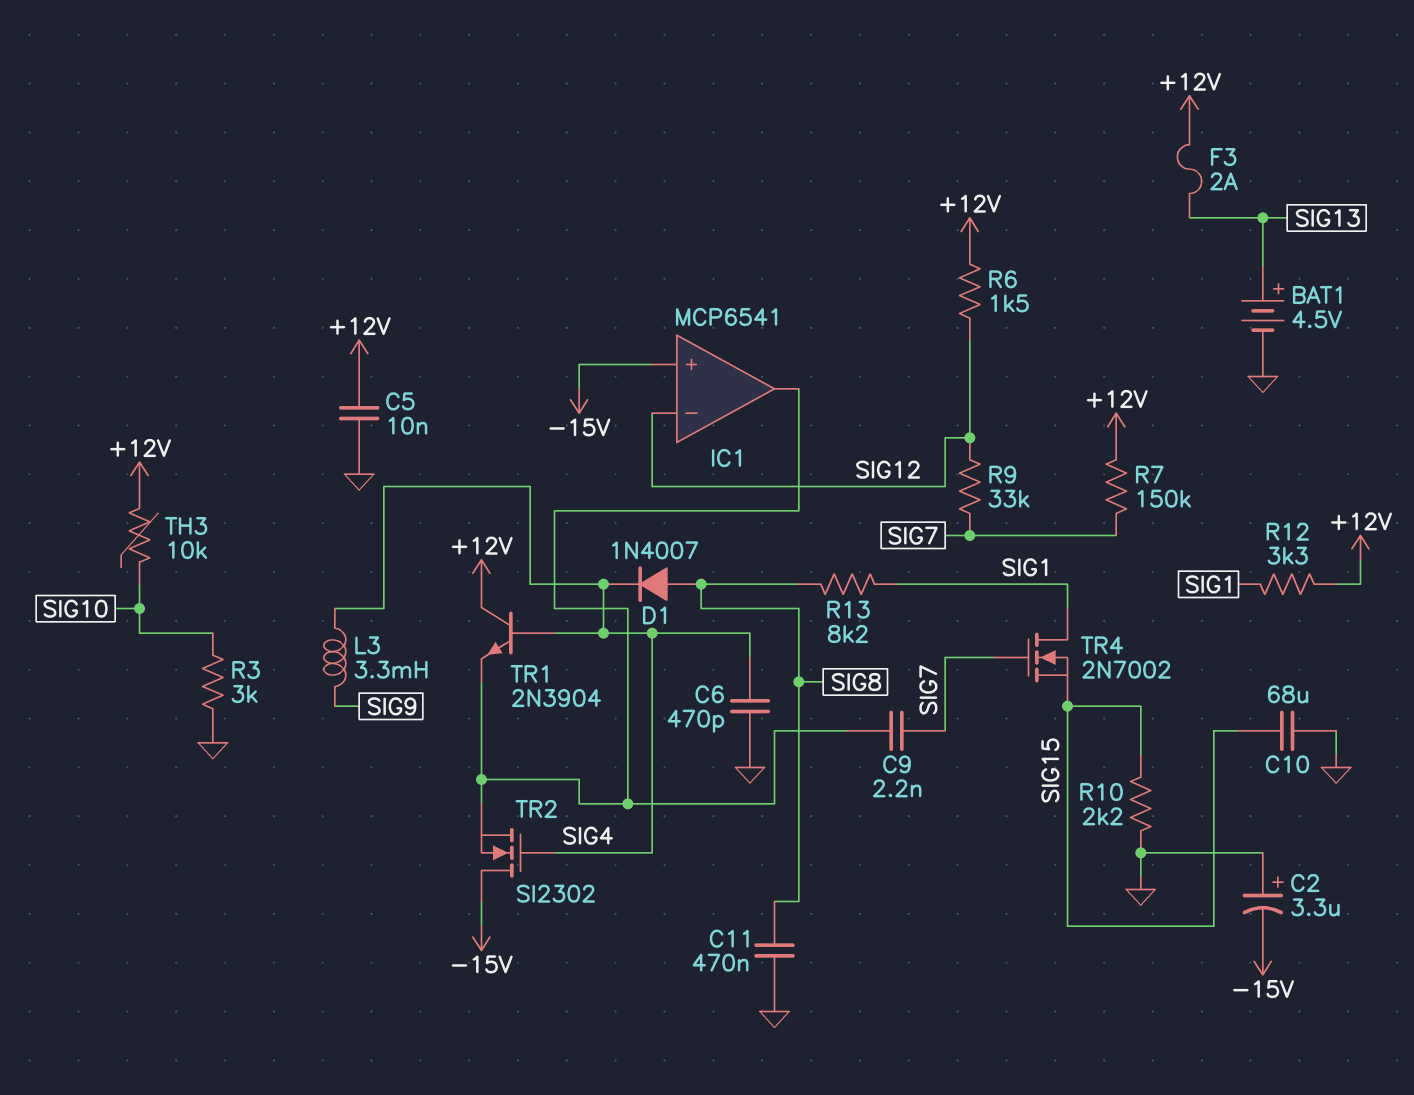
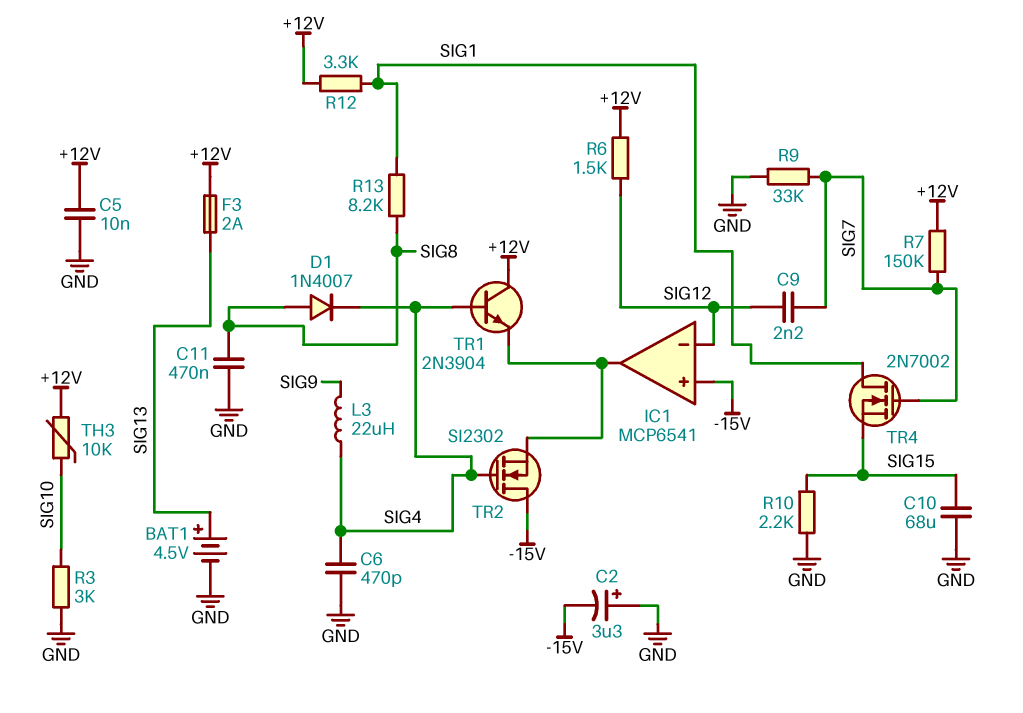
C9: 2.2nF (IC1/out, SIG7) -> 2.2nF (SIG7, SIG12)
L3: 3.3mH (SIG4, SIG9) -> 22uH (SIG4, SIG9)
R9: 33k (SIG7, SIG12) -> 33k (GND, SIG7)

